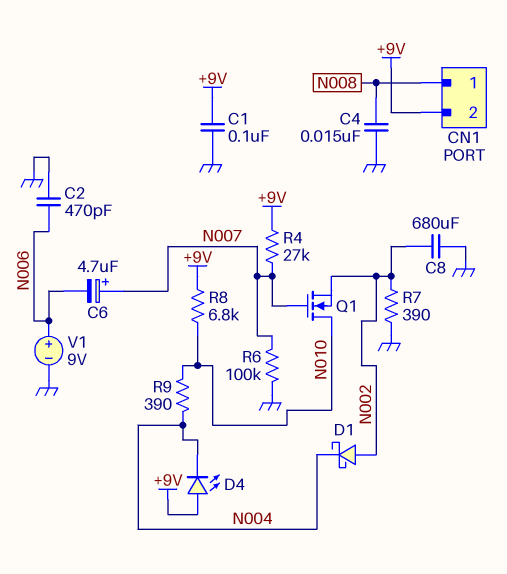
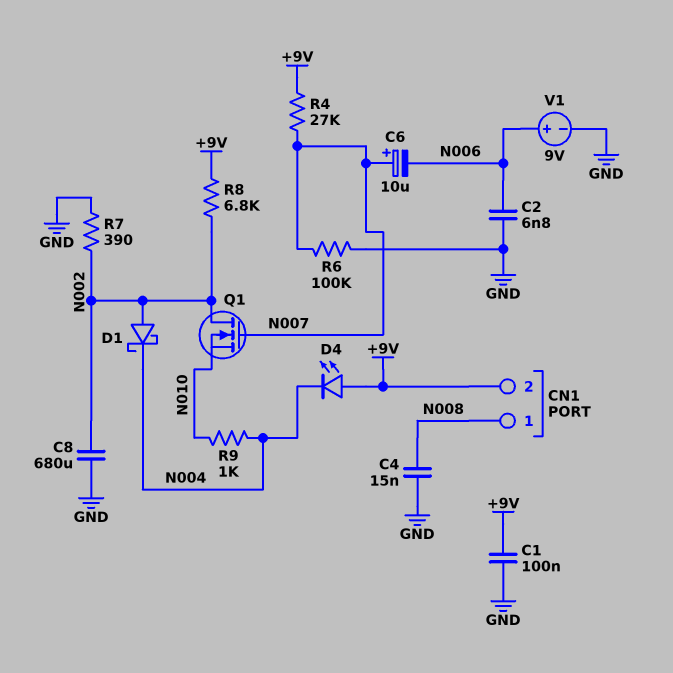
C2: 470pF (GND, N006) -> 6.8nF (GND, N006)
C6: 4.7uF (plus N007, minus N006) -> 10uF (plus N007, minus N006)
Q1: NMOS (G N007, D N010, S N002) -> NMOS (G N007, D N002, S N010)
R8: 6.8k (+9V, N010) -> 6.8k (+9V, N002)
R9: 390 (N004, N010) -> 1k (N004, N010)

